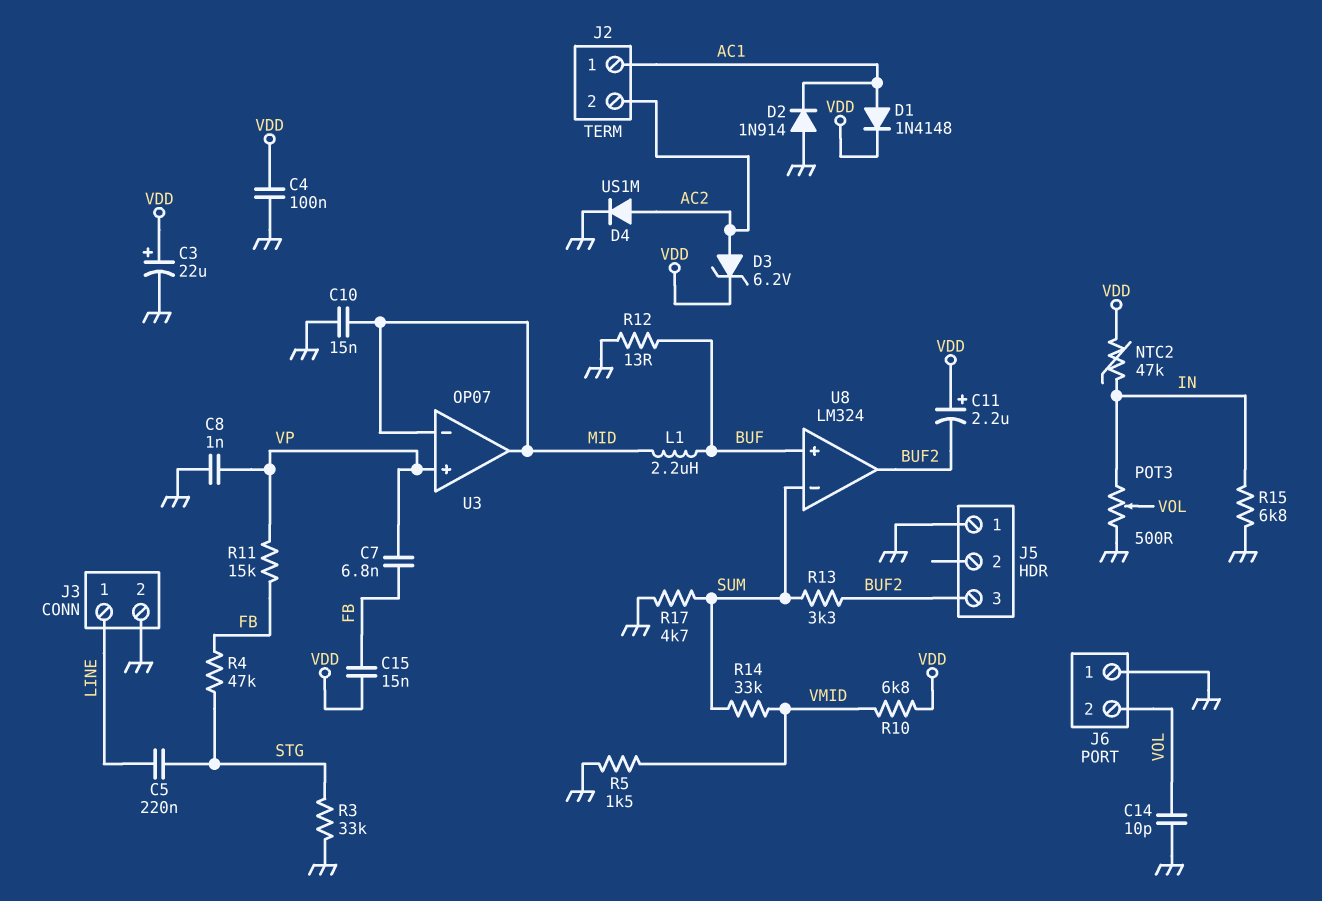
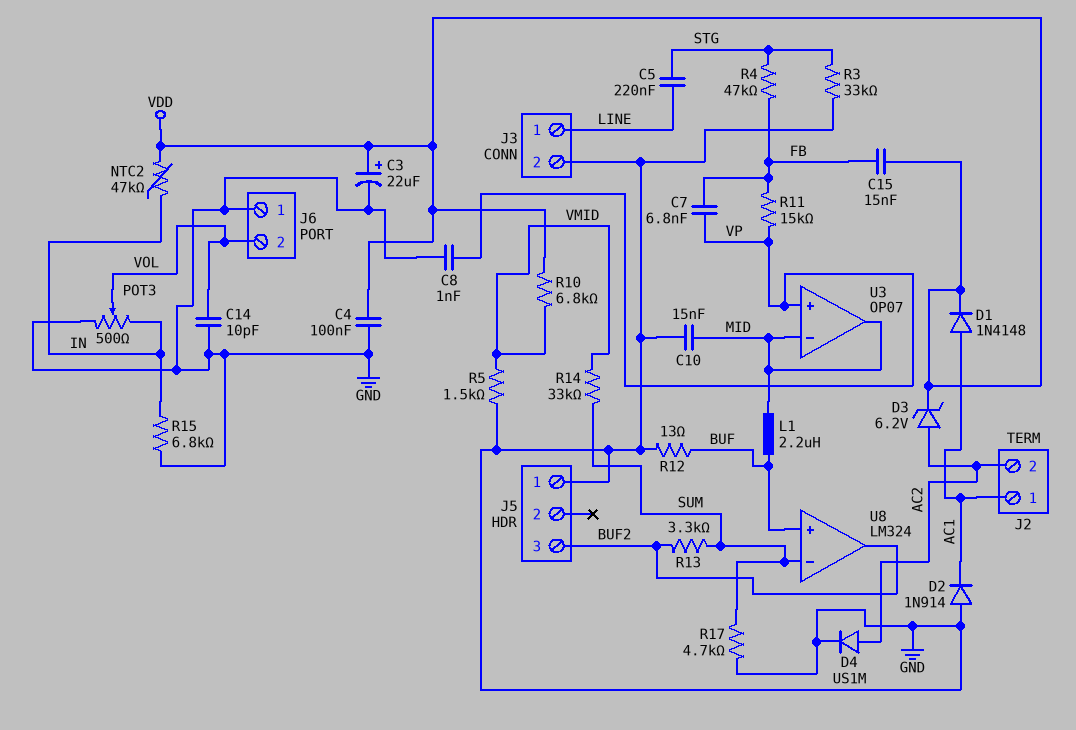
C11: 2.2uF (plus VDD, minus BUF2) -> none

